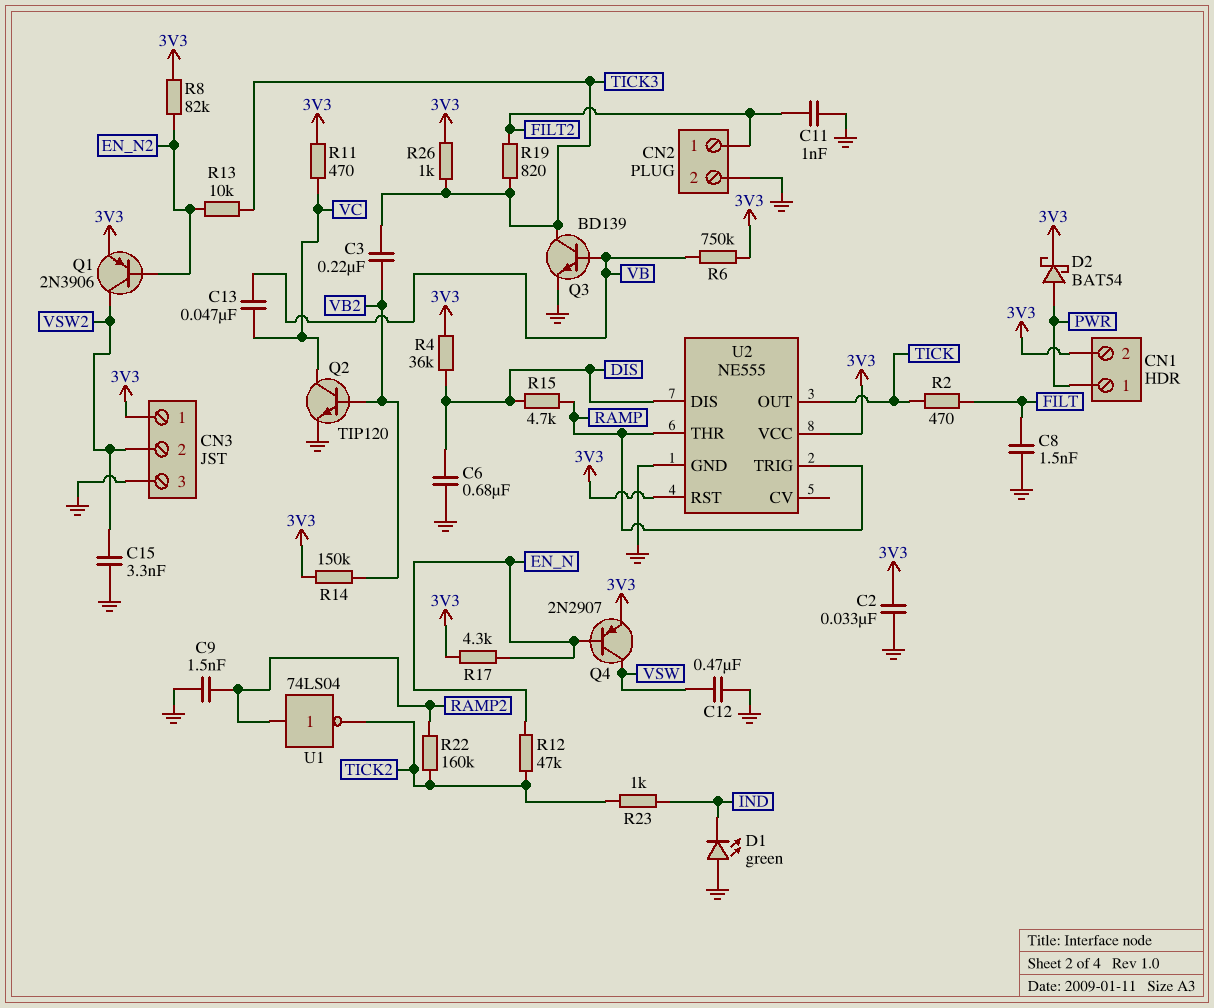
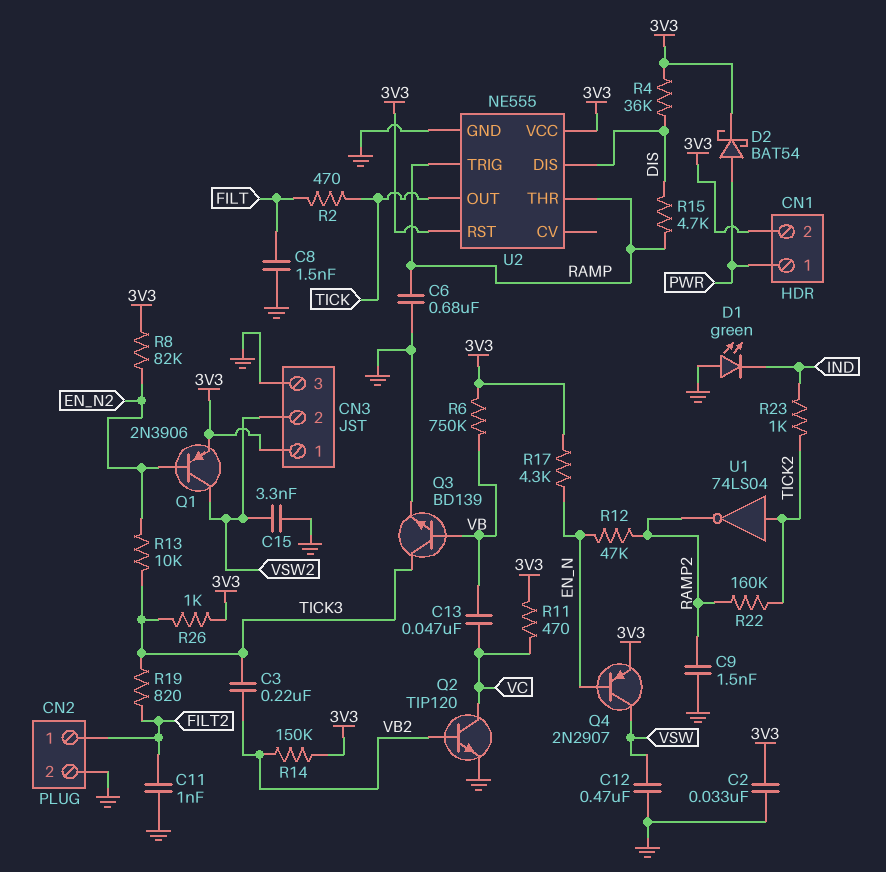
C6: 680nF (DIS, GND) -> 680nF (GND, RAMP)
R12: 47k (EN_N, TICK2) -> 47k (EN_N, RAMP2)
U1: NOT 74LS04 (in RAMP2, out TICK2) -> NOT 74LS04 (in TICK2, out RAMP2)

